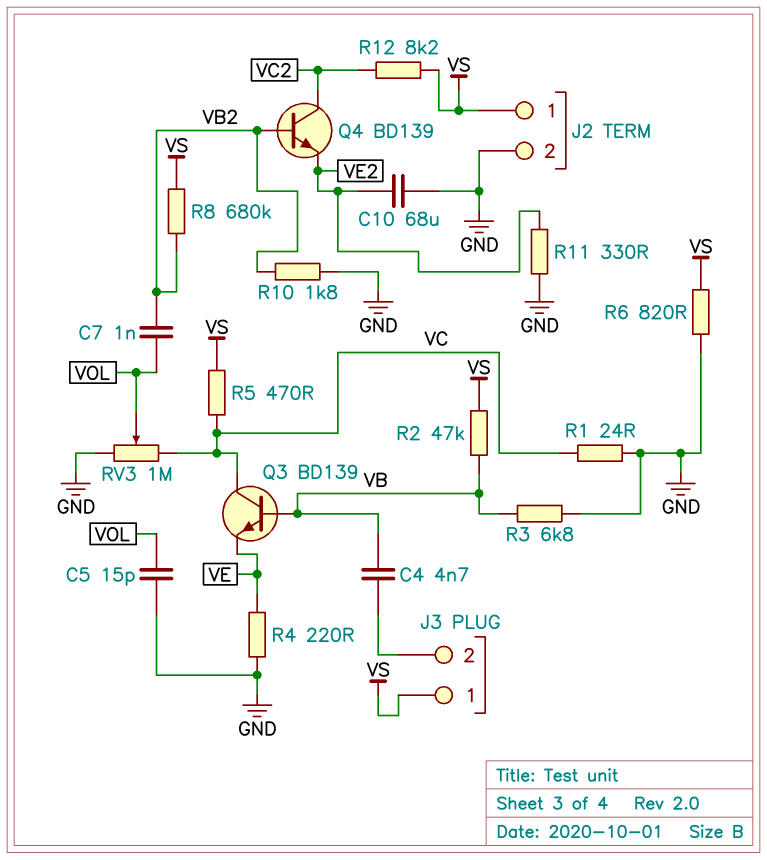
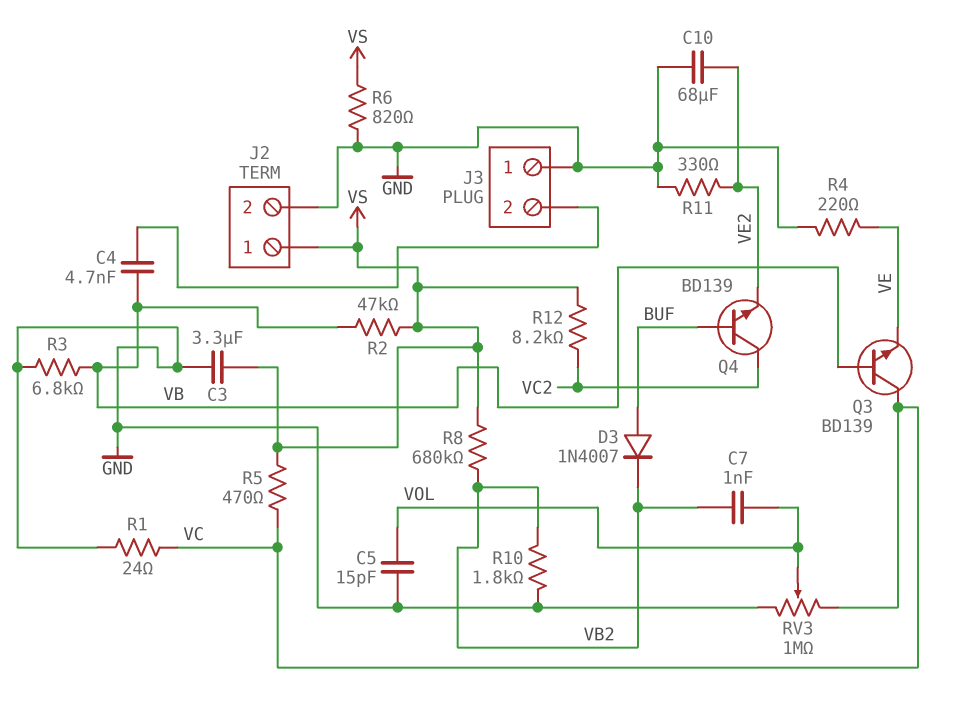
C3: none -> 3.3uF (GND, VS)
D3: none -> diode 1N4007 (A BUF, K VB2)
J3 pin 1: VS -> GND
Q4: NPN BD139 (B VB2, C VC2, E VE2) -> NPN BD139 (B BUF, C VC2, E VE2)

